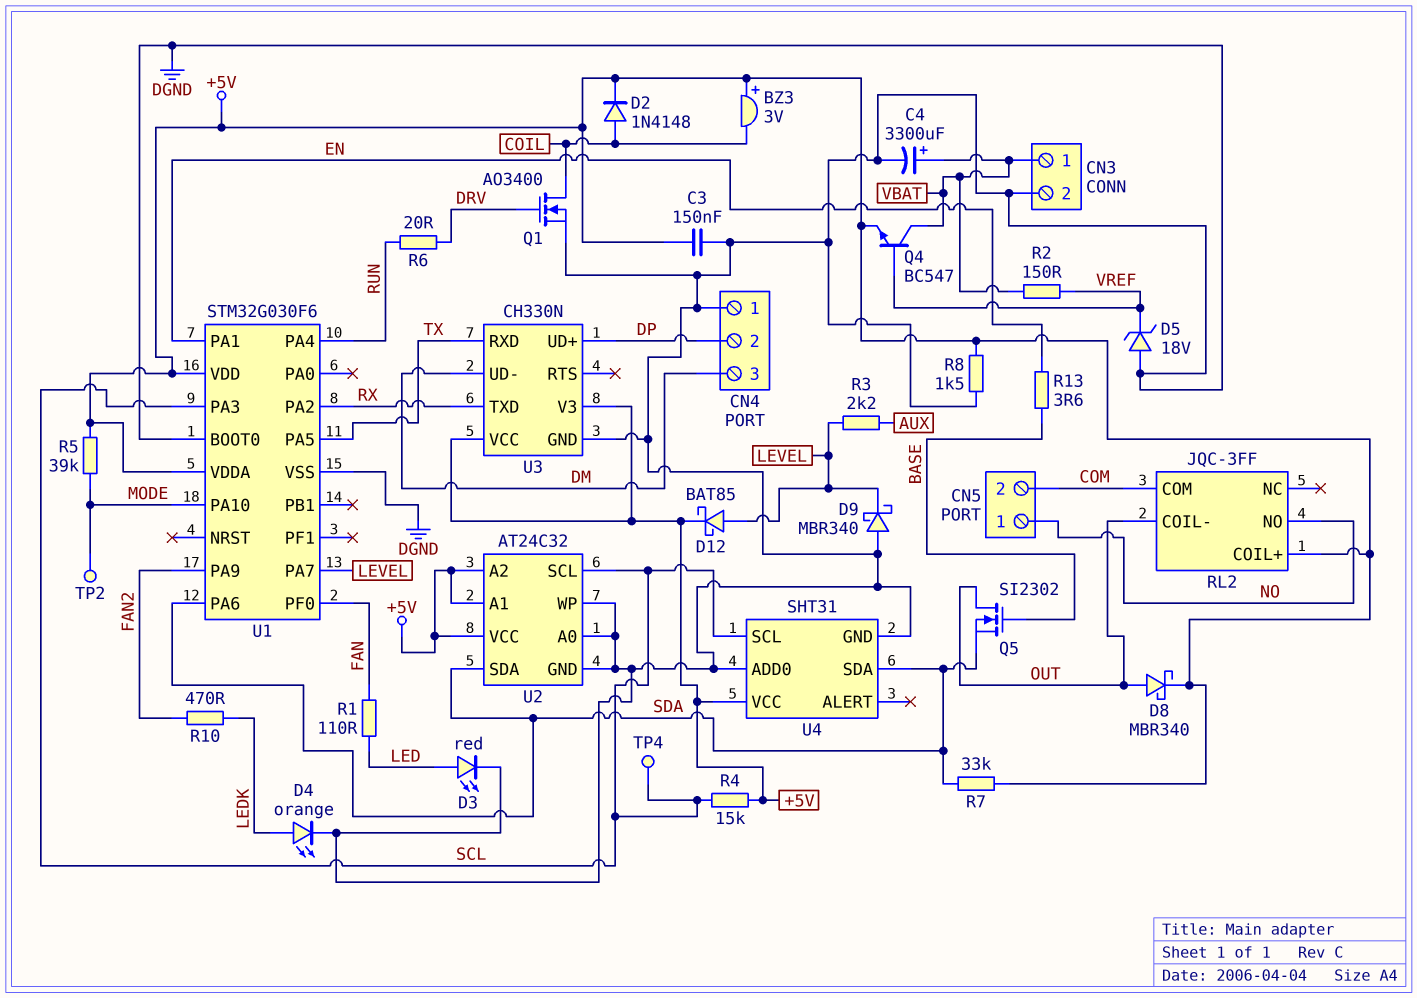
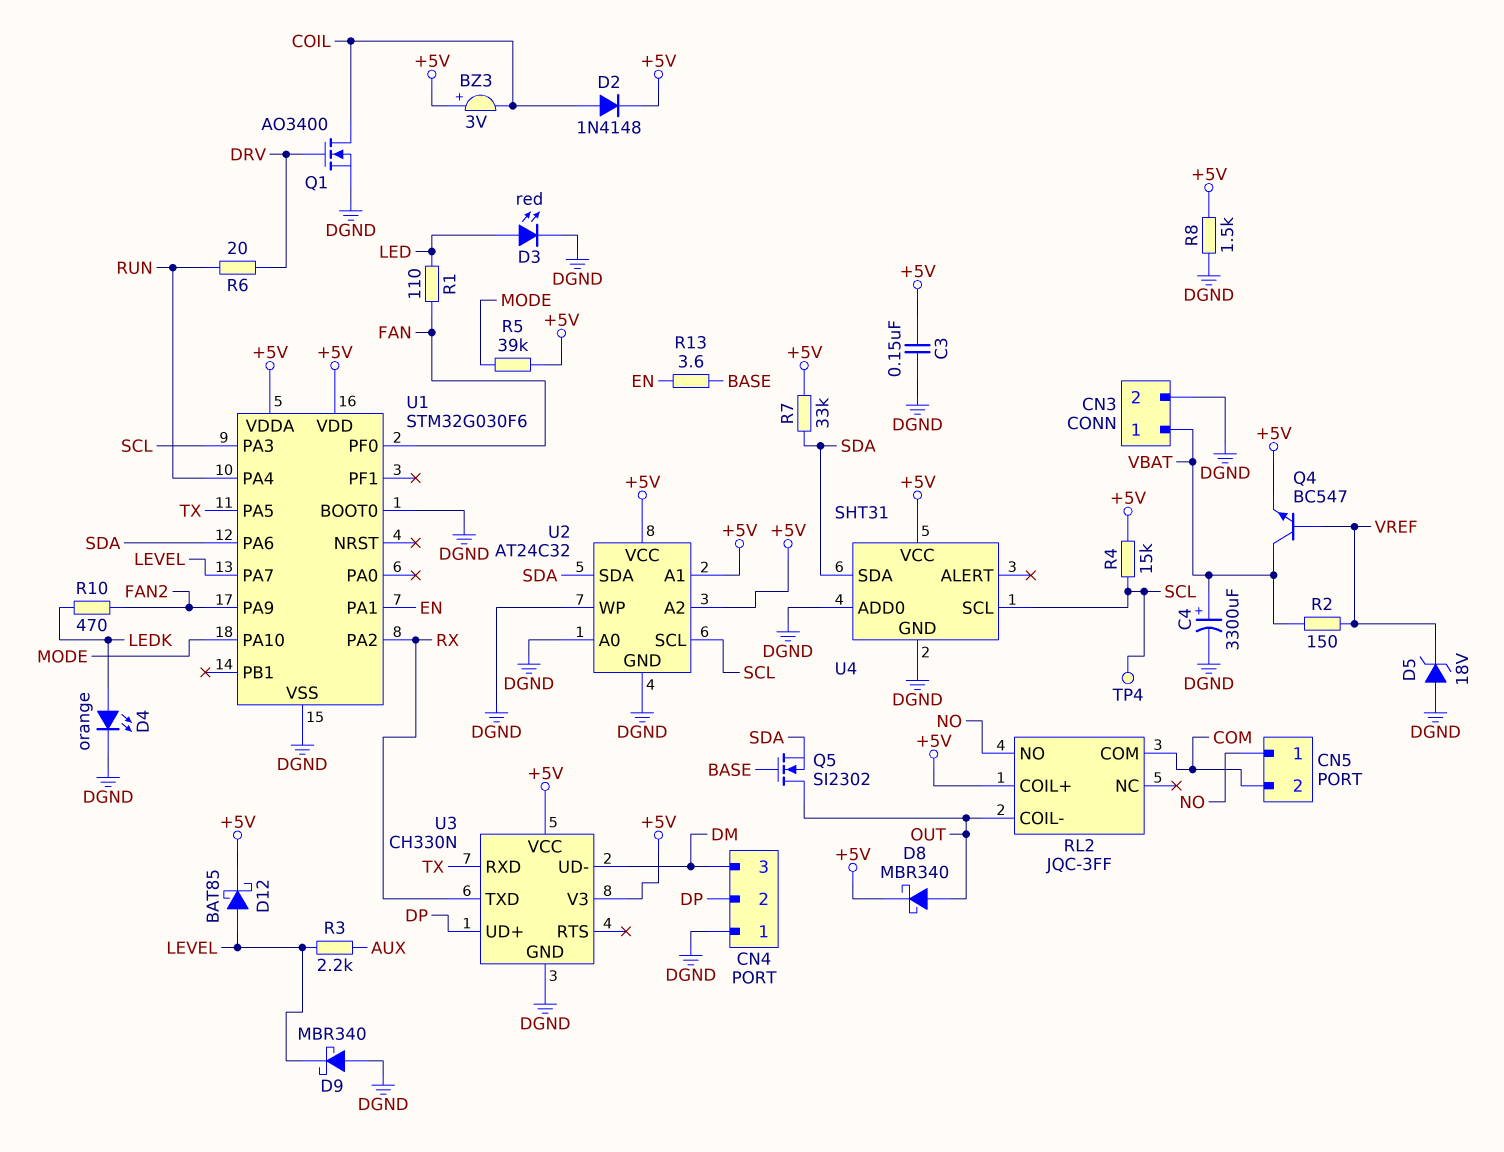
TP2: test point (MODE) -> none

